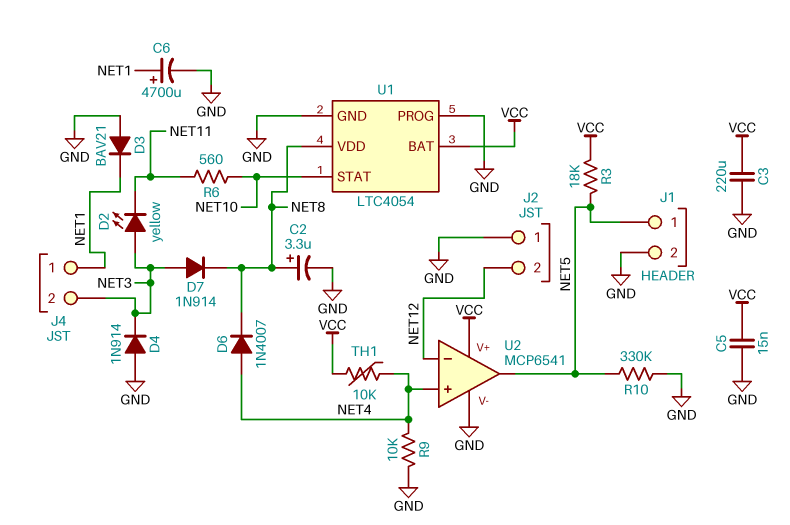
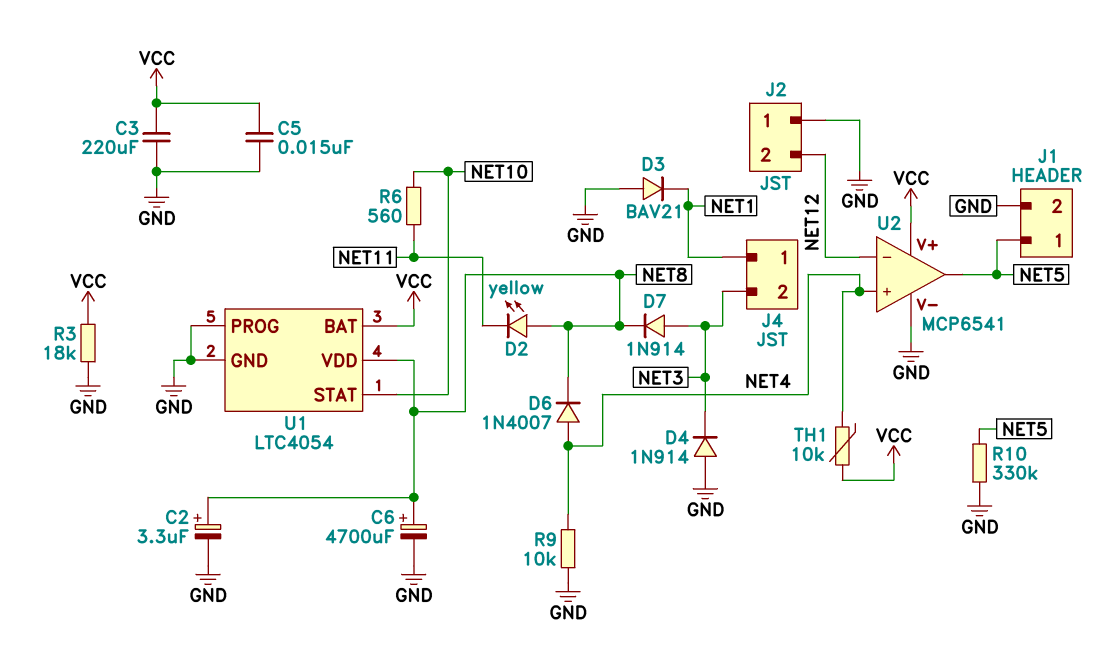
C6: 4700uF (plus NET1, minus GND) -> 4700uF (plus NET8, minus GND)
D2: LED yellow (A NET3, K NET11) -> LED yellow (A NET8, K NET11)
R3: 18k (NET5, VCC) -> 18k (GND, VCC)

